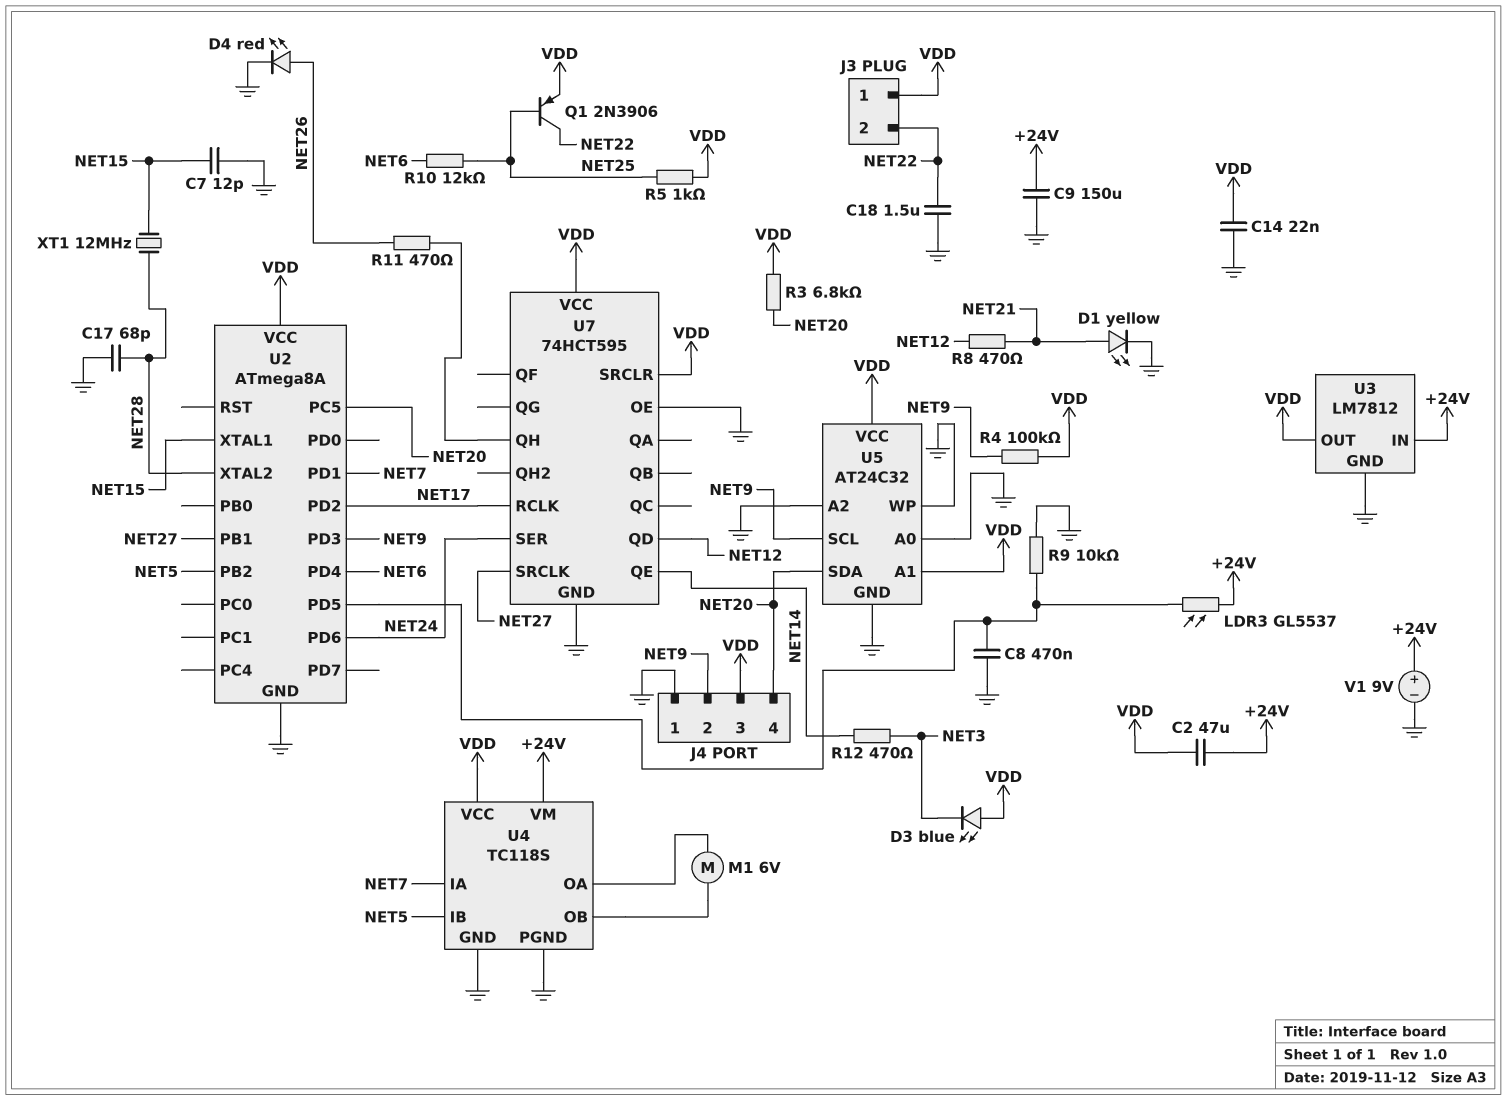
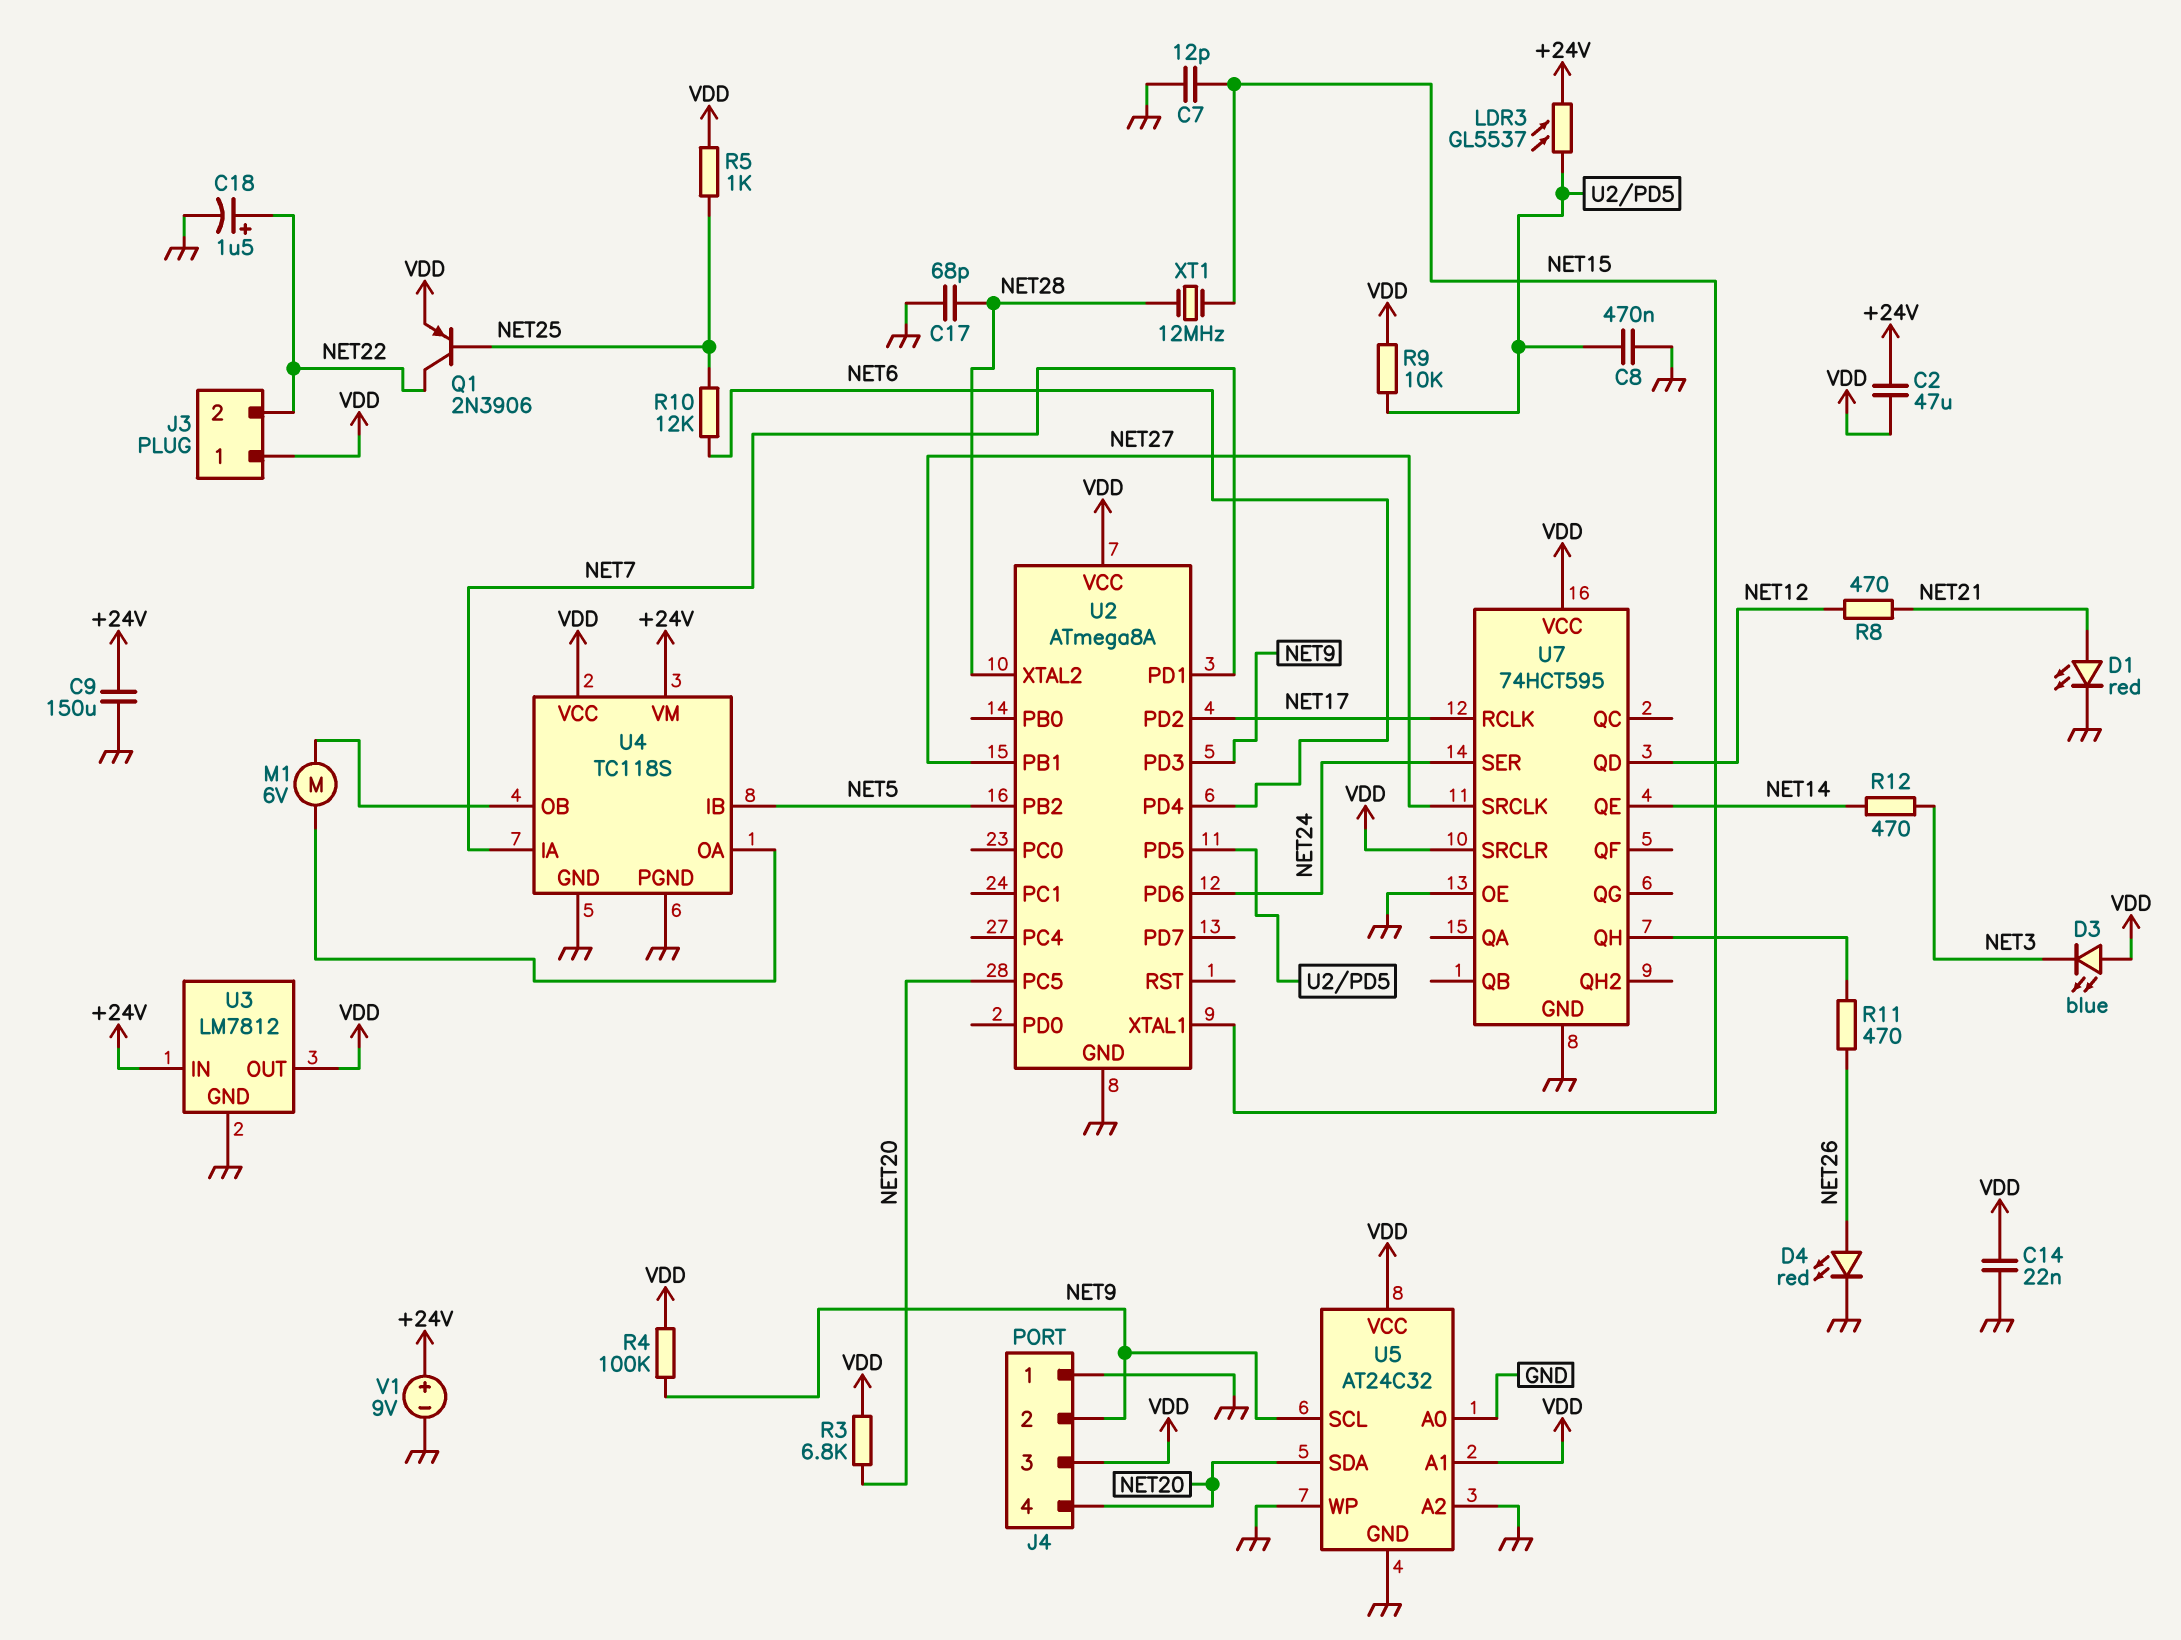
C18: 1.5uF (GND, NET22) -> 1.5uF (plus NET22, minus GND)
D1: LED yellow (A NET21, K GND) -> LED red (A NET21, K GND)
R9: 10k (GND, U2/PD5) -> 10k (U2/PD5, VDD)

